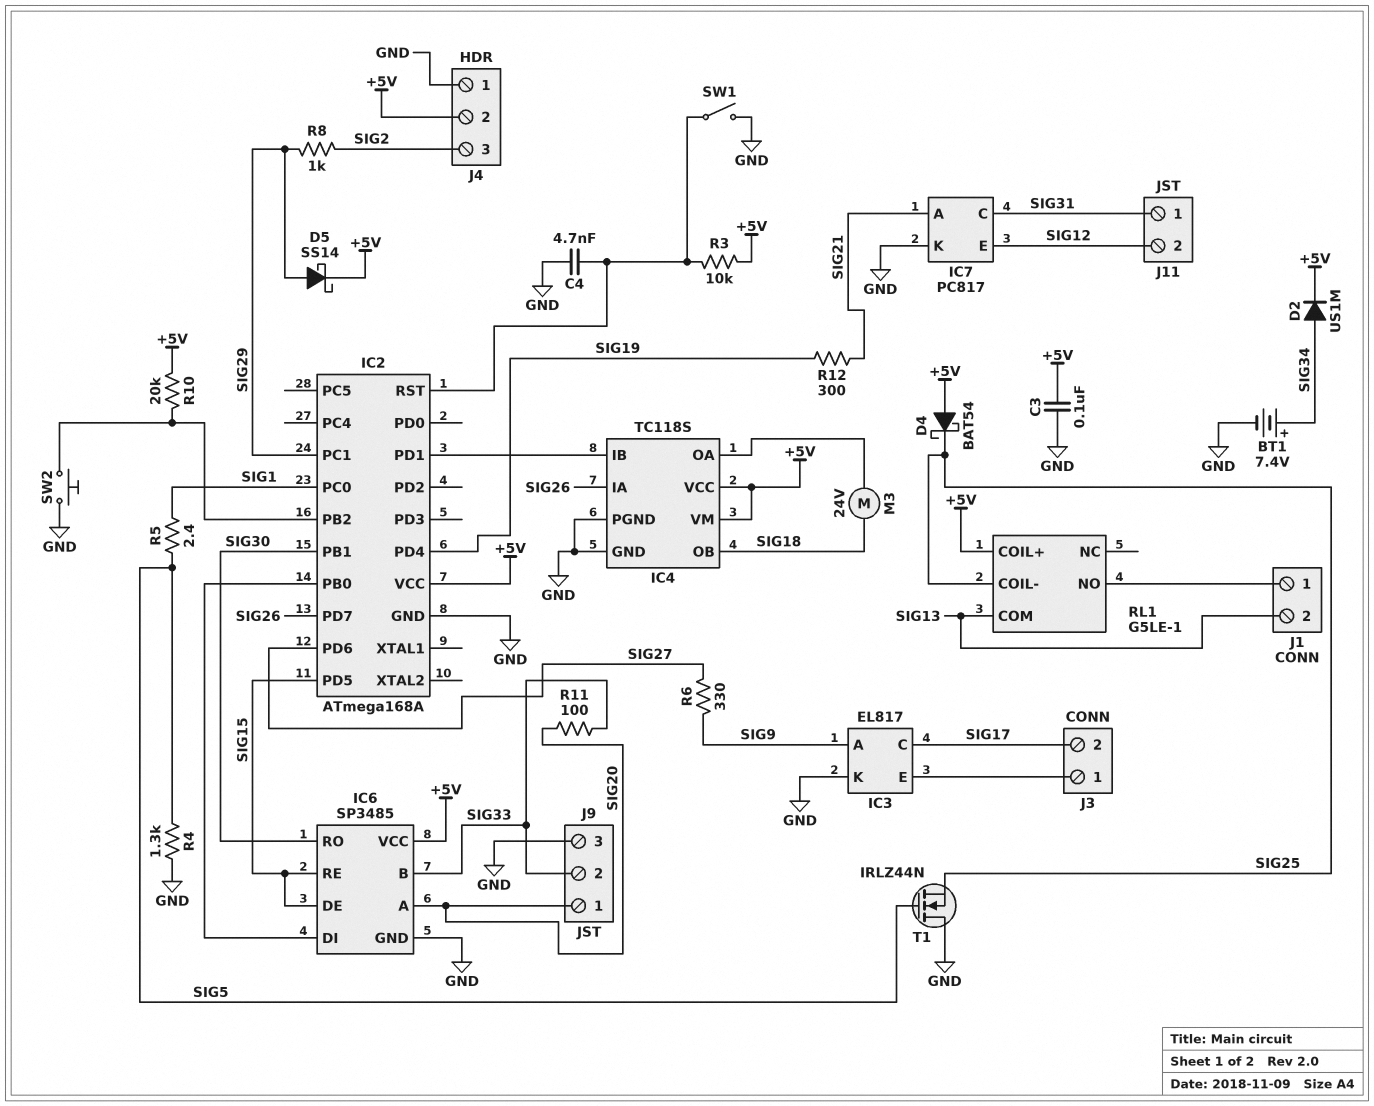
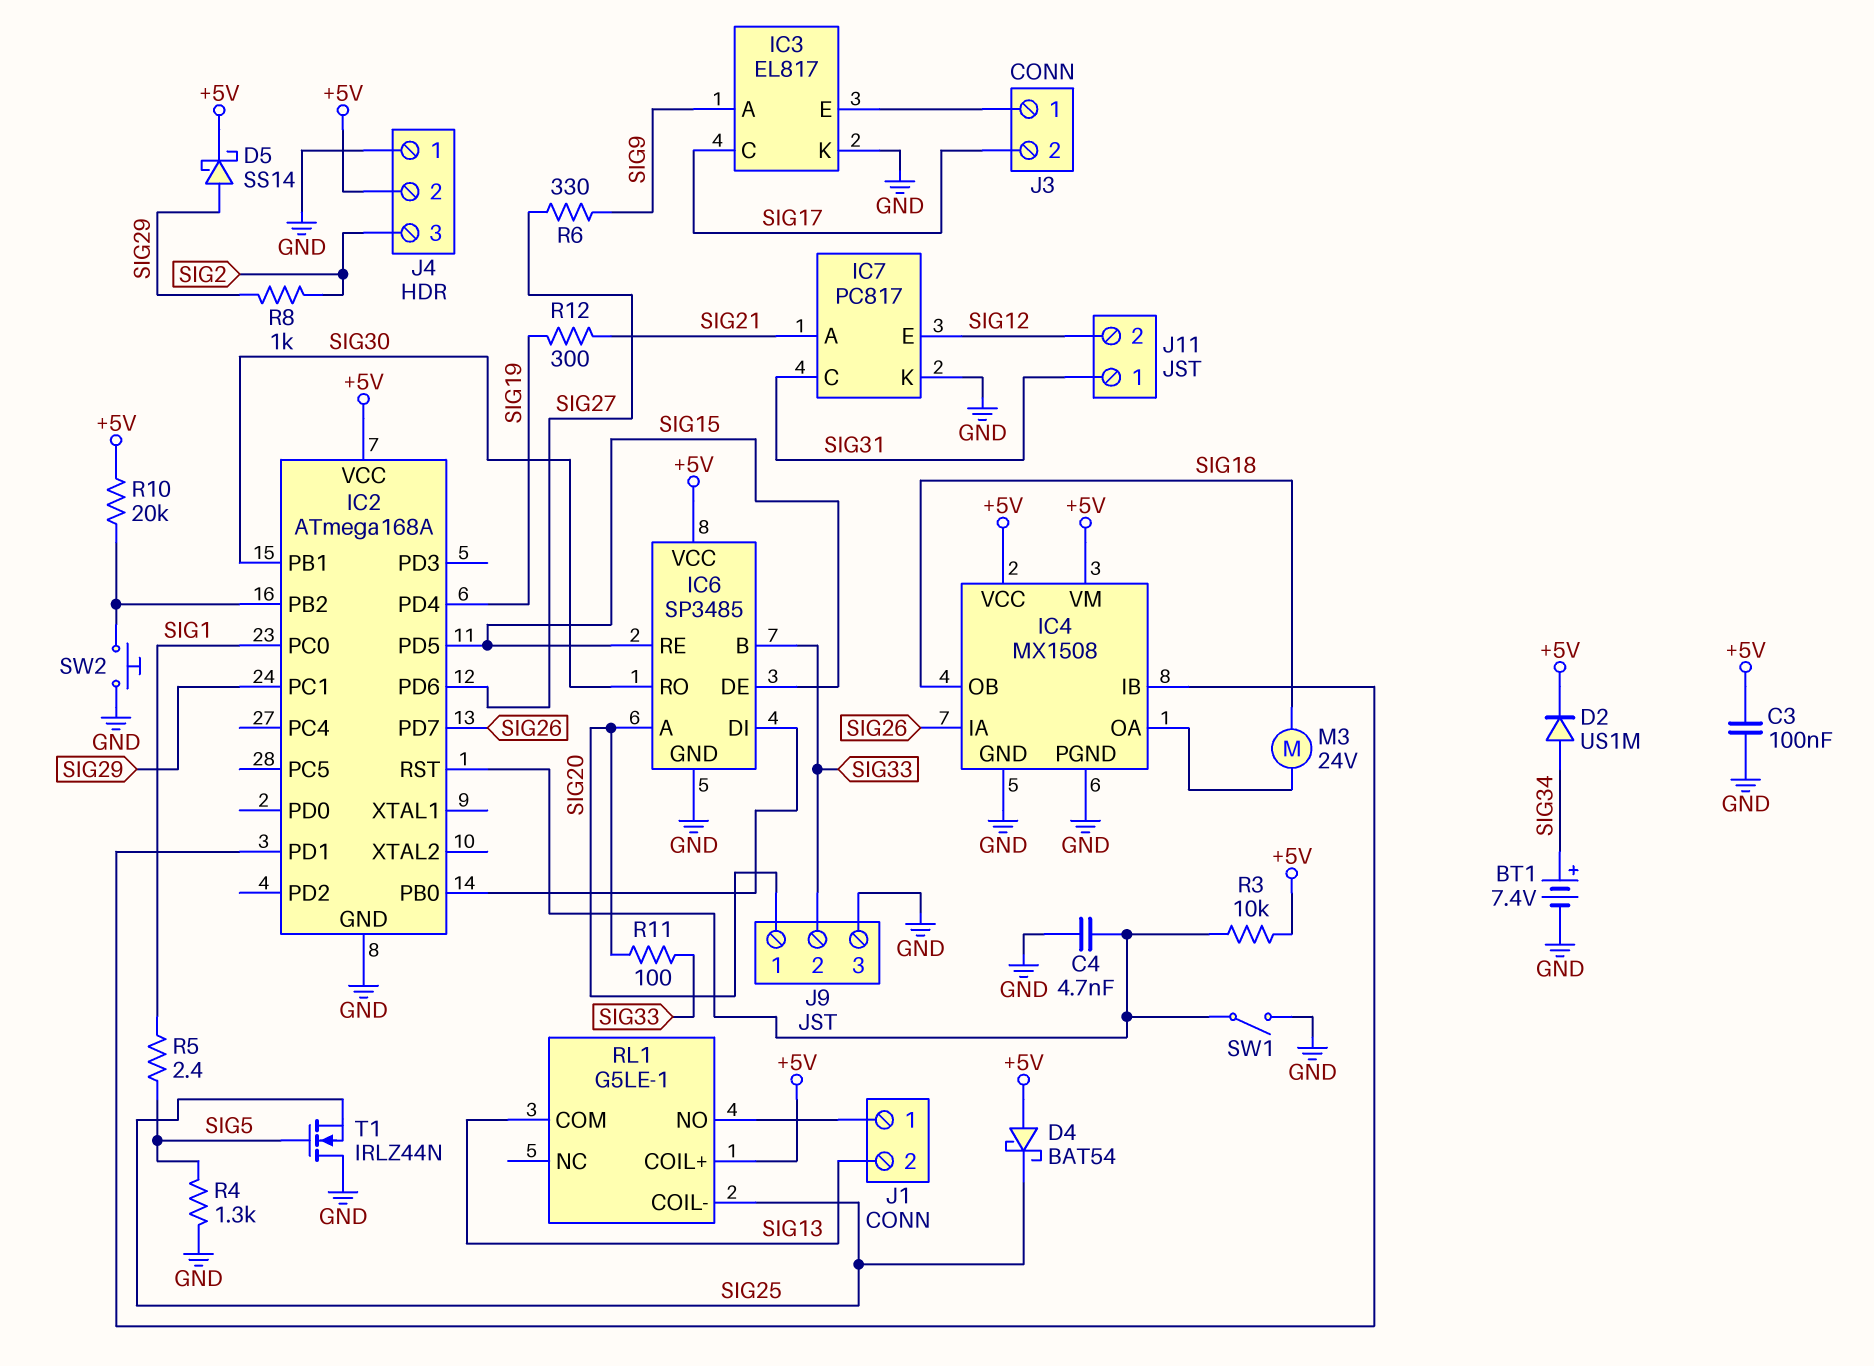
IC4: TC118S -> MX1508

